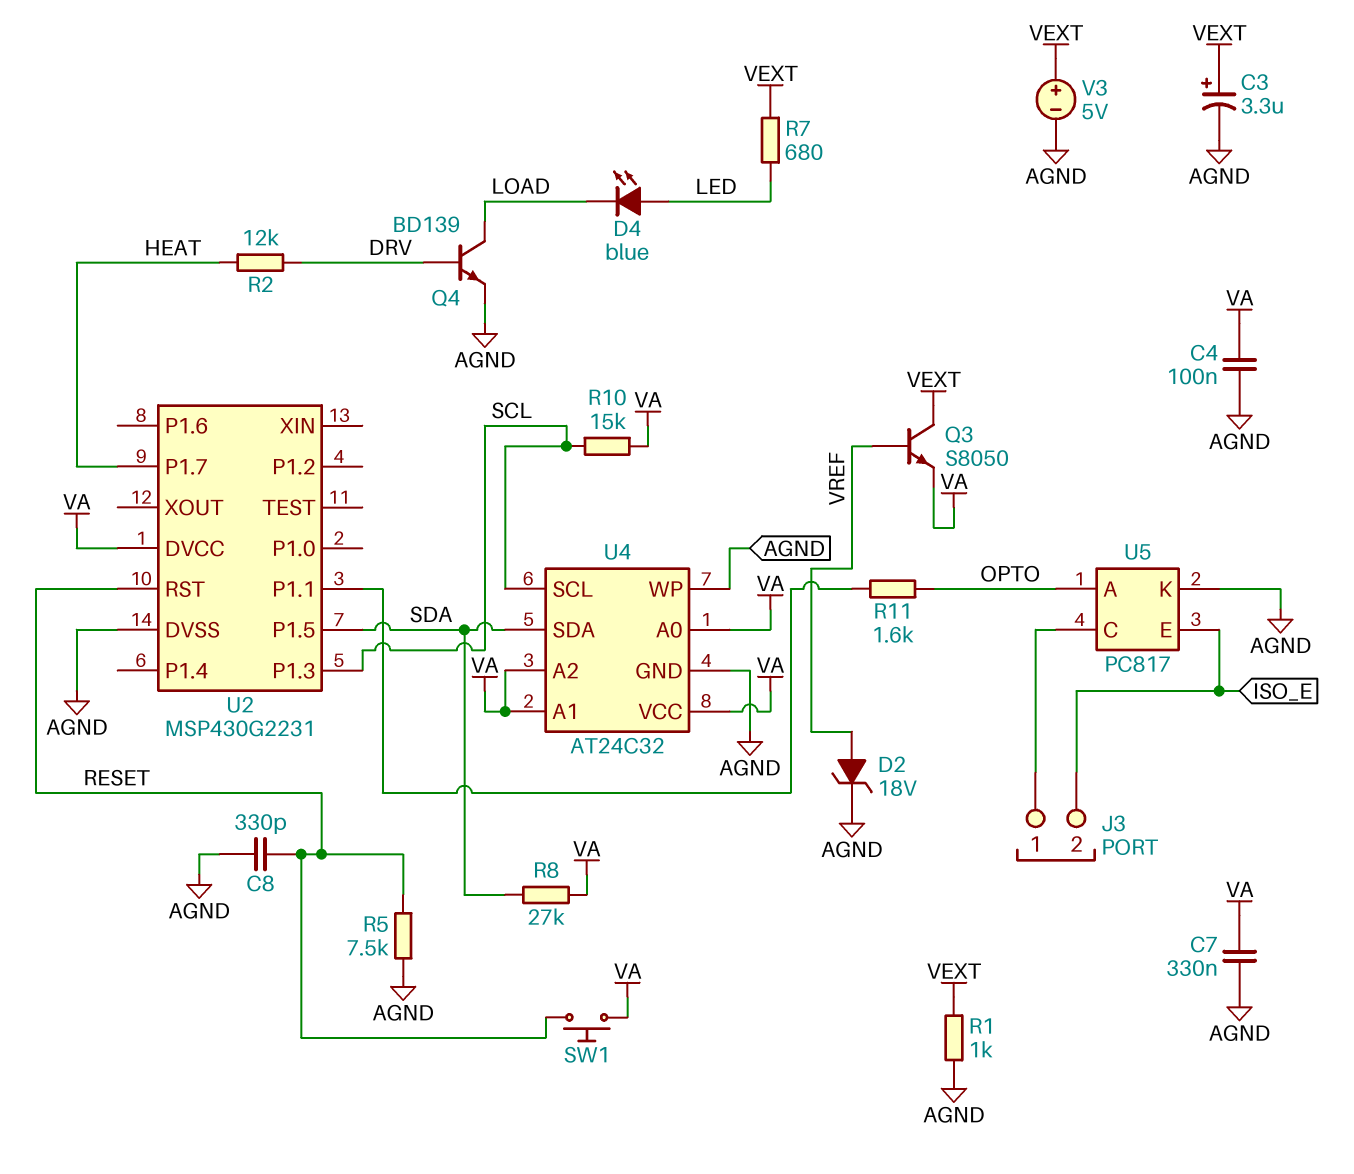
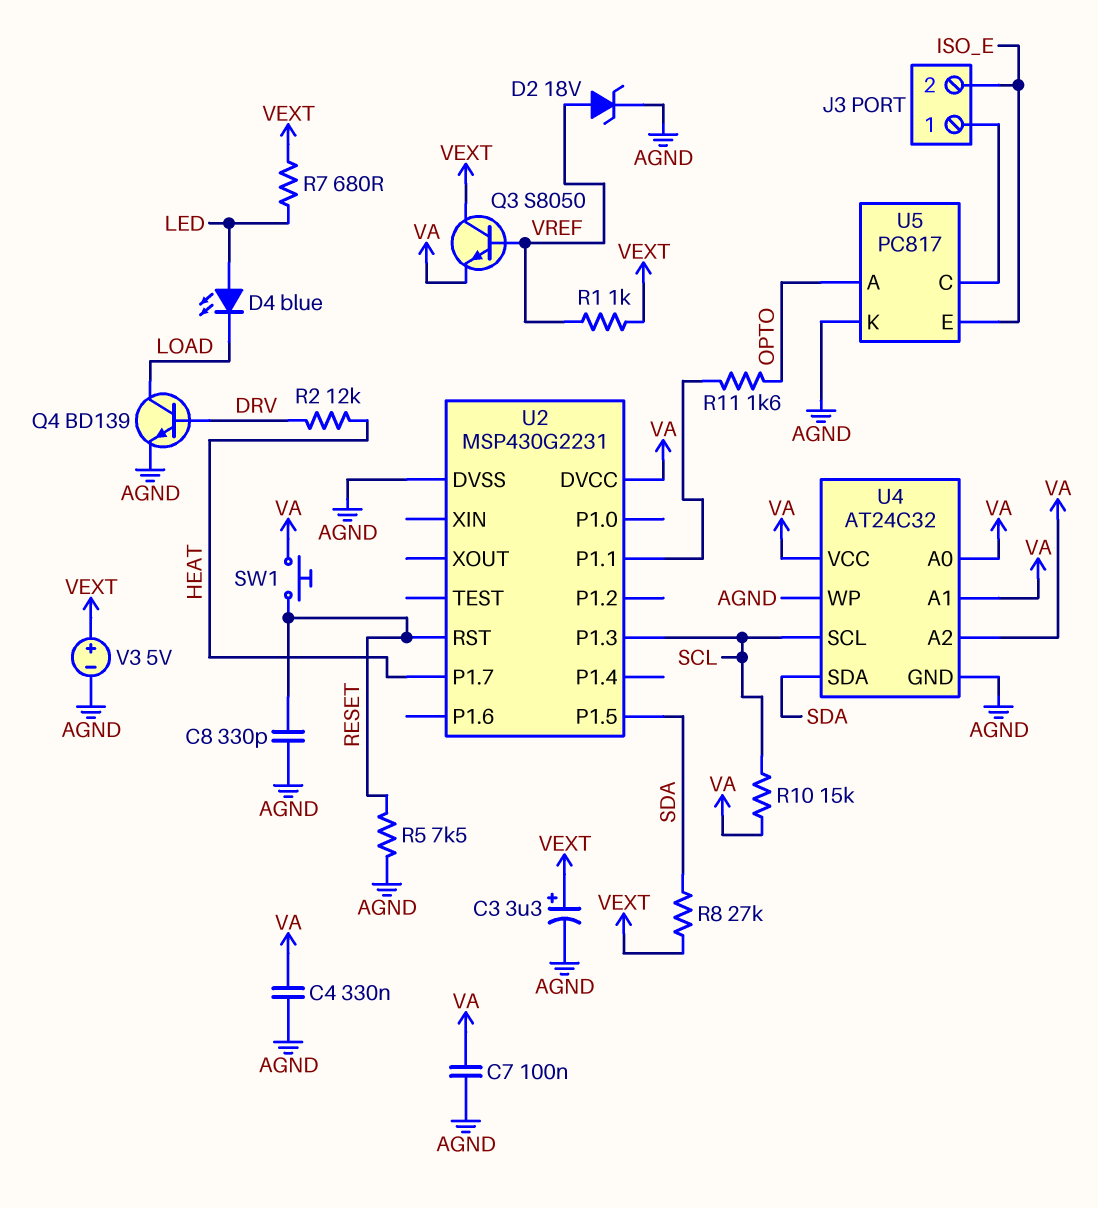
C4: 100nF (AGND, VA) -> 330nF (AGND, VA)
C7: 330nF (AGND, VA) -> 100nF (AGND, VA)
R1: 1k (AGND, VEXT) -> 1k (VEXT, VREF)
R8: 27k (SDA, VA) -> 27k (SDA, VEXT)

